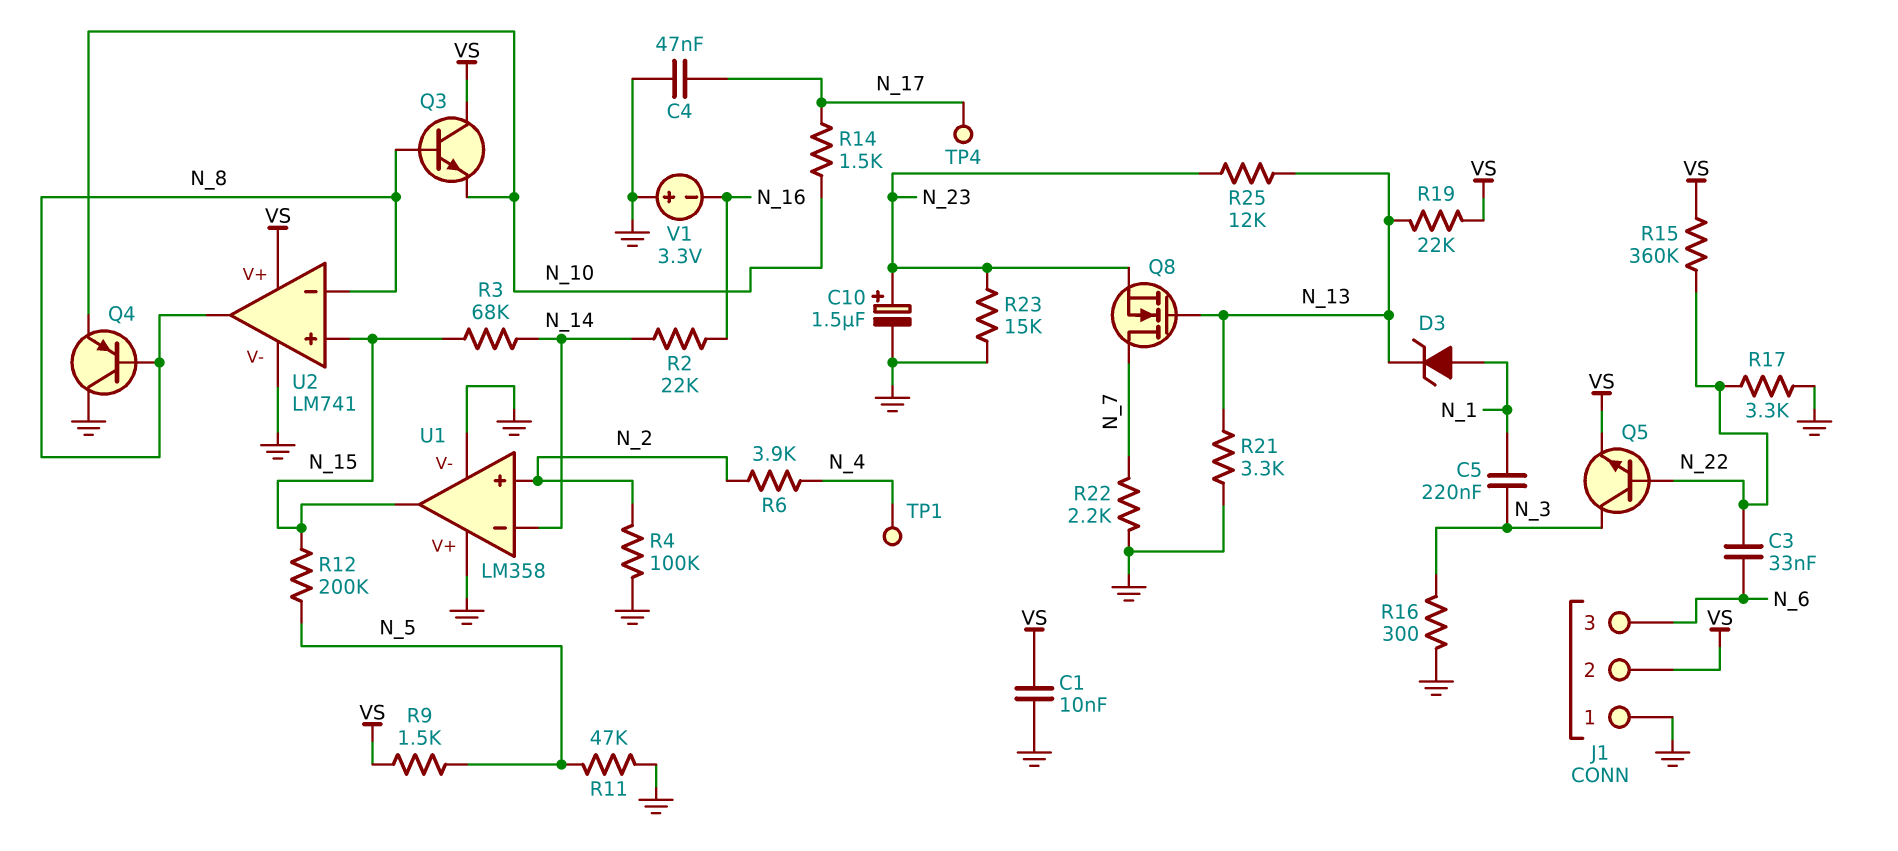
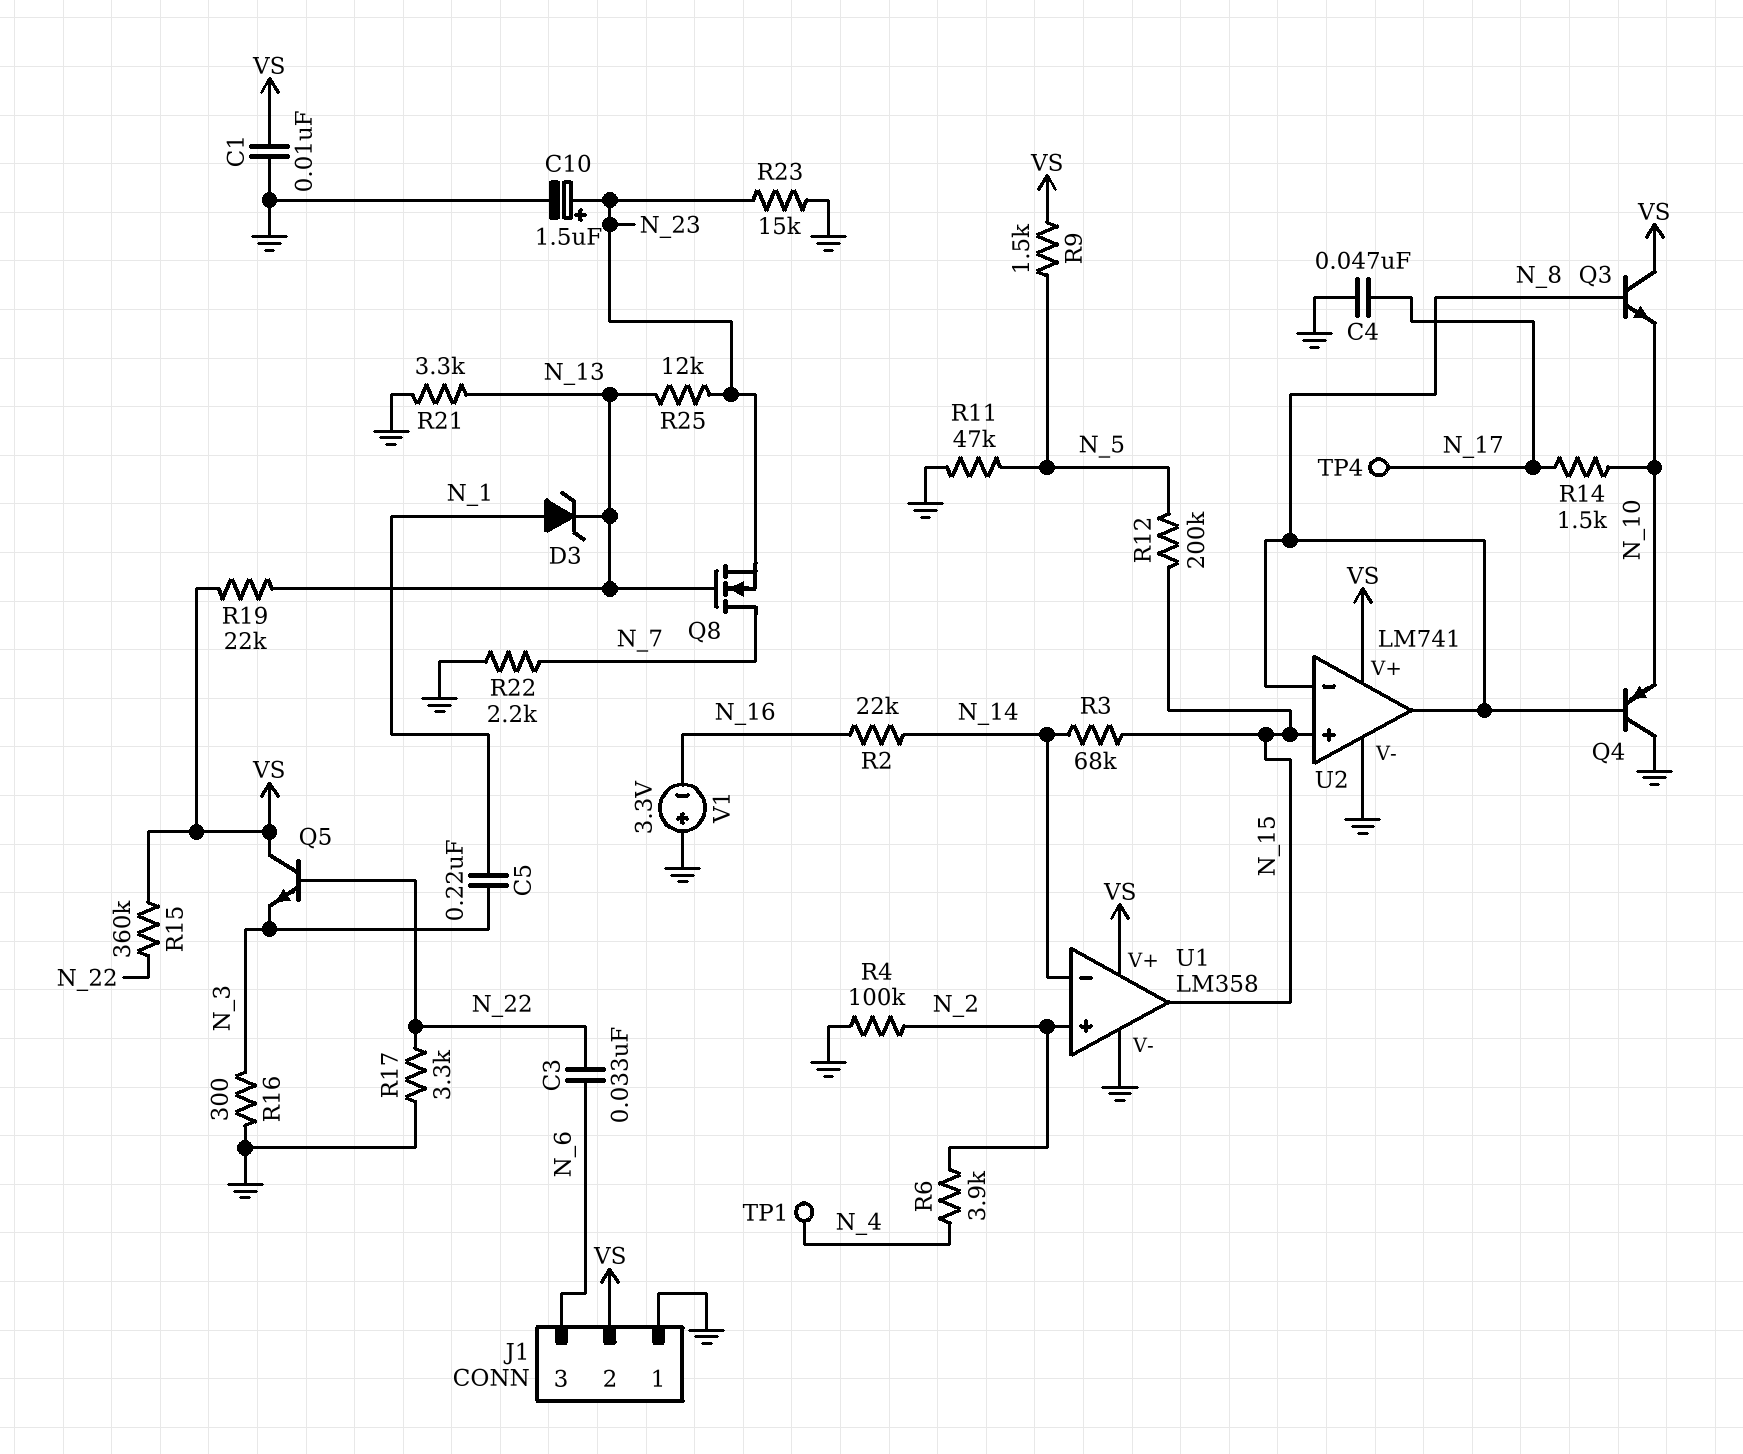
Q5: NPN (B N_22, C N_3, E VS) -> NPN (B N_22, C VS, E N_3)
U1 pin V+: GND -> VS

